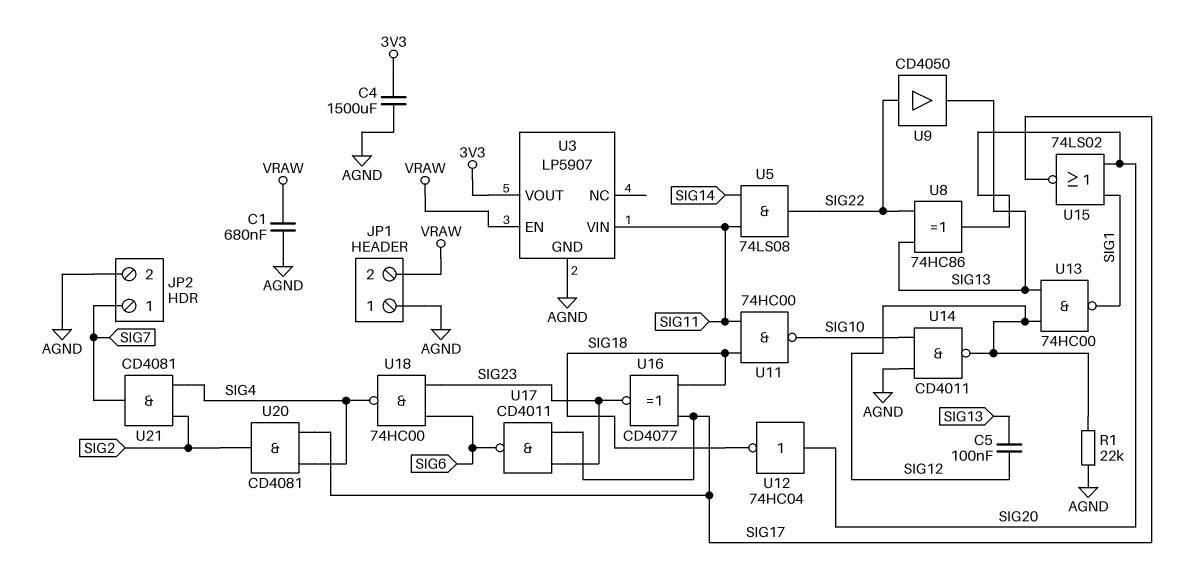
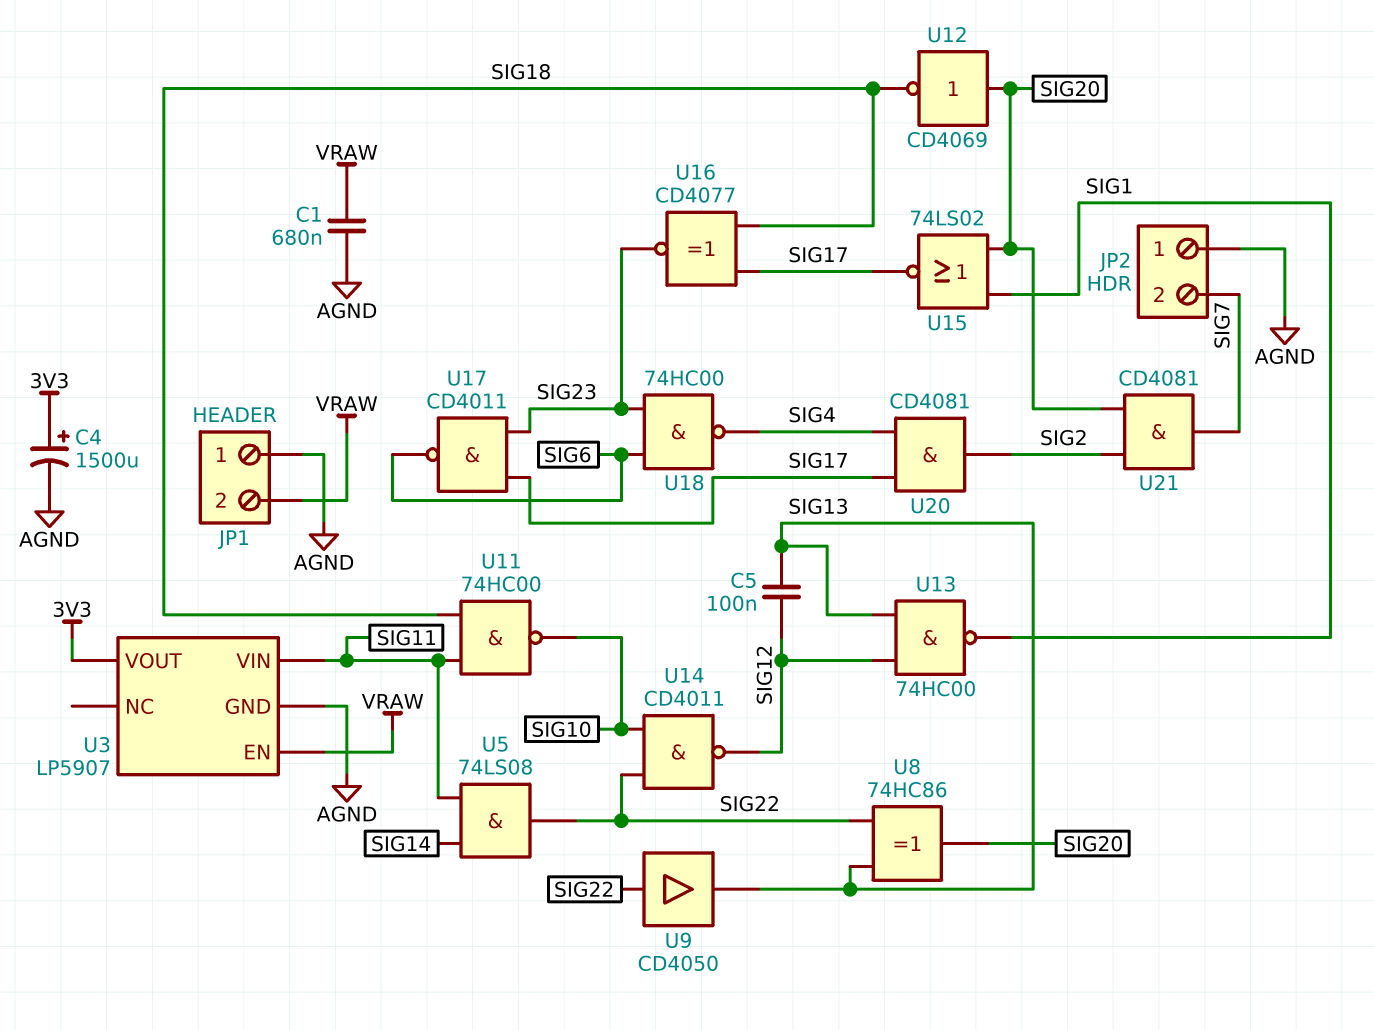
C4: 1500uF (3V3, AGND) -> 1500uF (plus 3V3, minus AGND)
JP2 pin 1: SIG7 -> AGND
JP2 pin 2: AGND -> SIG7
R1: 22k (AGND, SIG12) -> none
U12: NOT 74HC04 (in SIG20, out SIG18) -> NOT CD4069 (in SIG20, out SIG18)
U14: NAND CD4011 (in AGND, in SIG10, out SIG12) -> NAND CD4011 (in SIG10, in SIG22, out SIG12)
U21: AND CD4081 (in SIG2, in SIG4, out SIG7) -> AND CD4081 (in SIG2, in SIG20, out SIG7)

